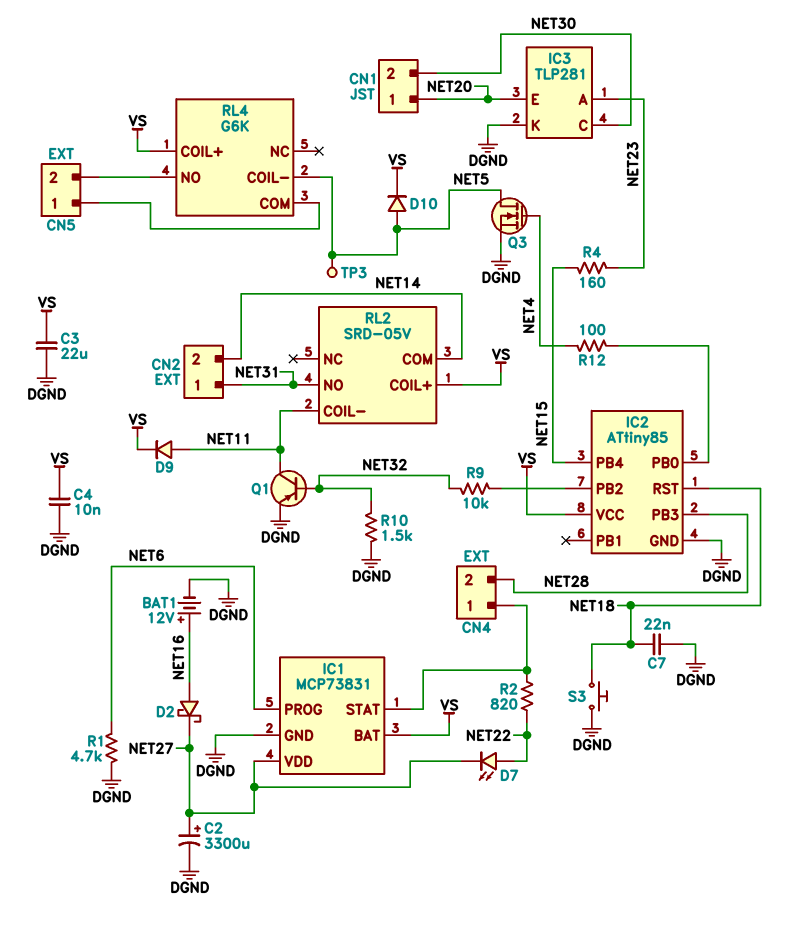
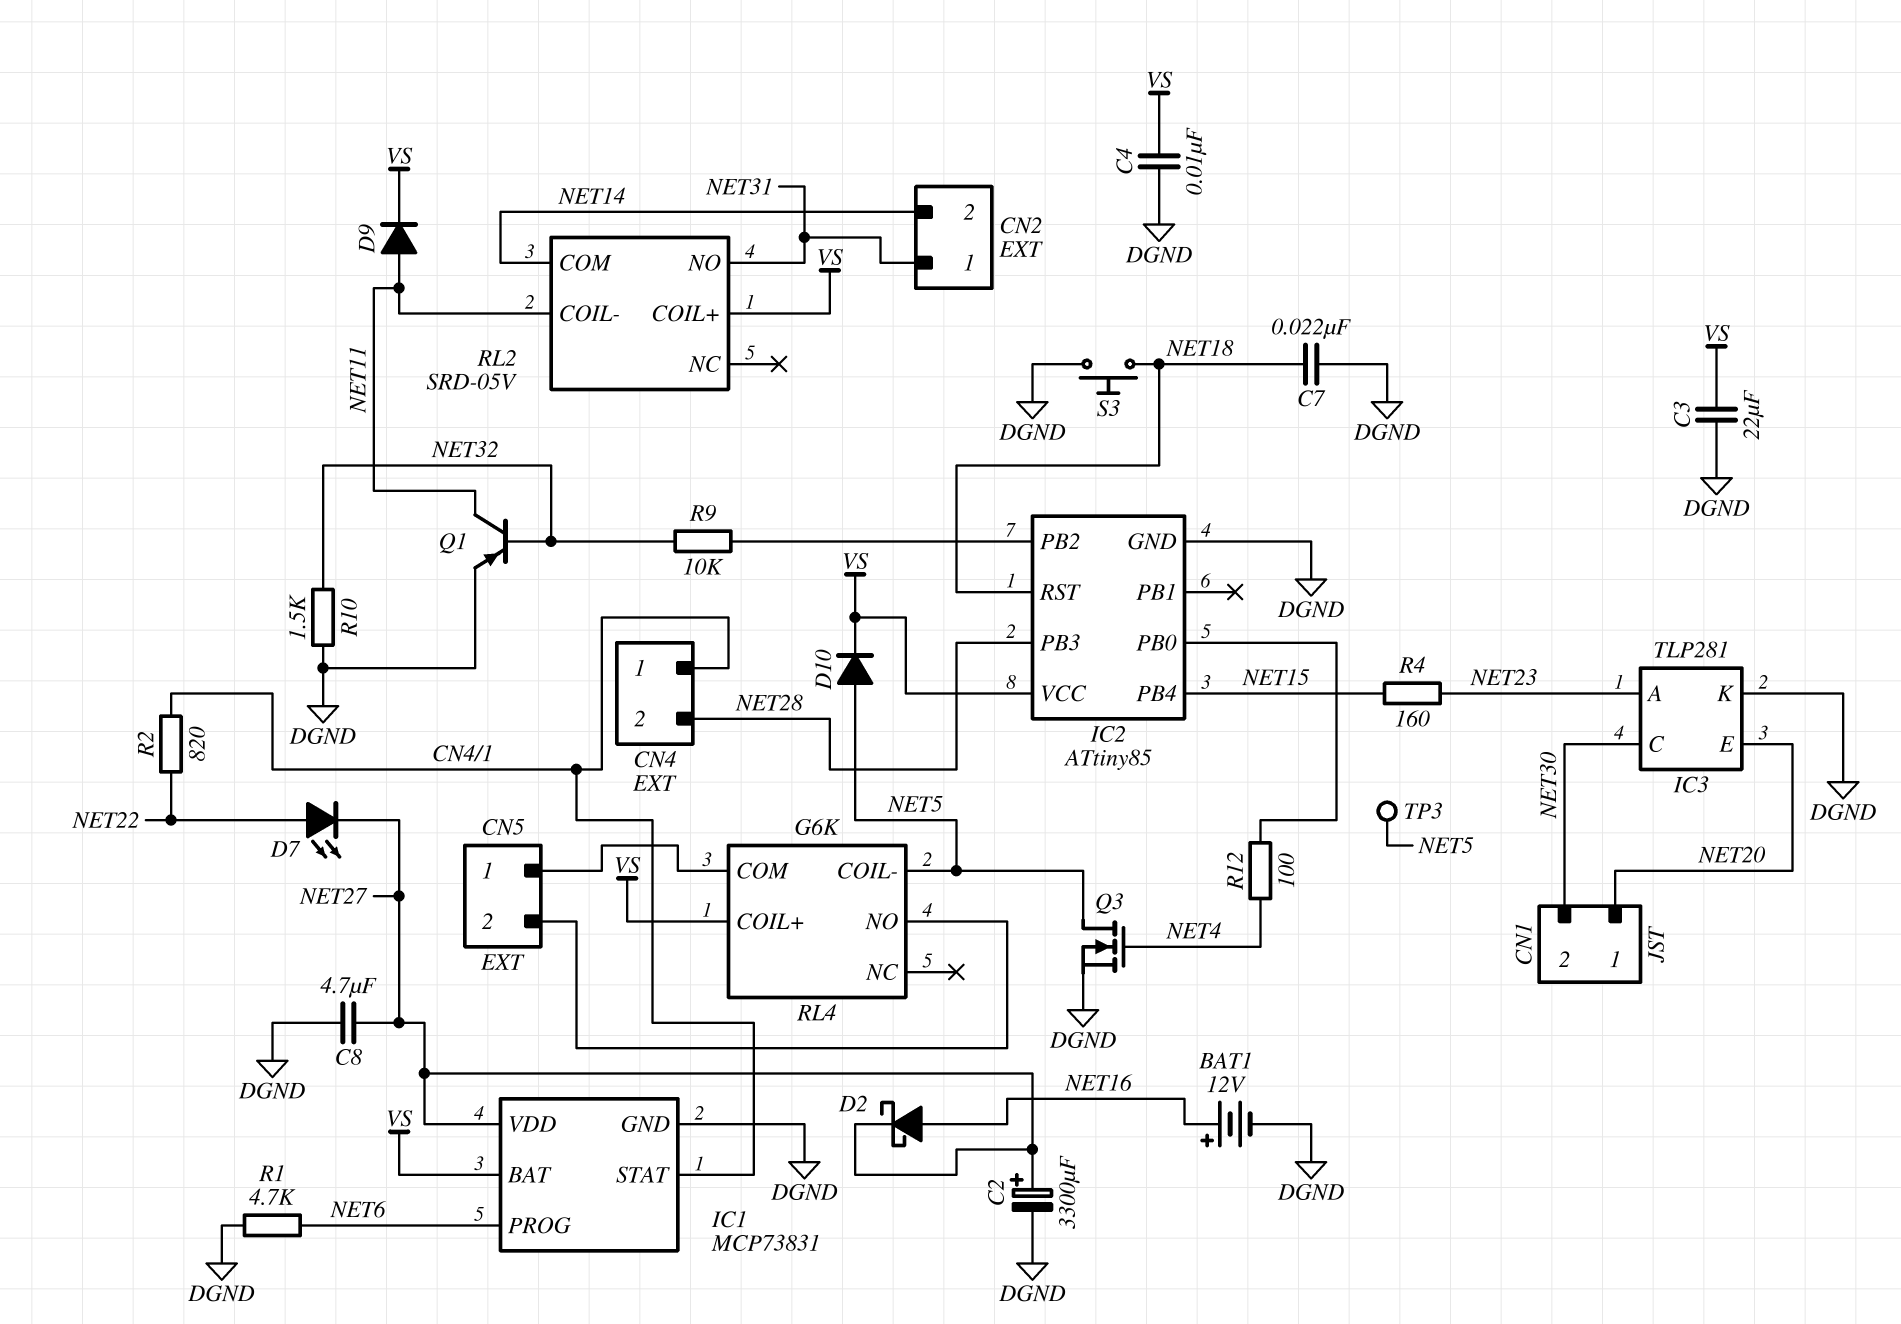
C8: none -> 4.7uF (DGND, NET27)

